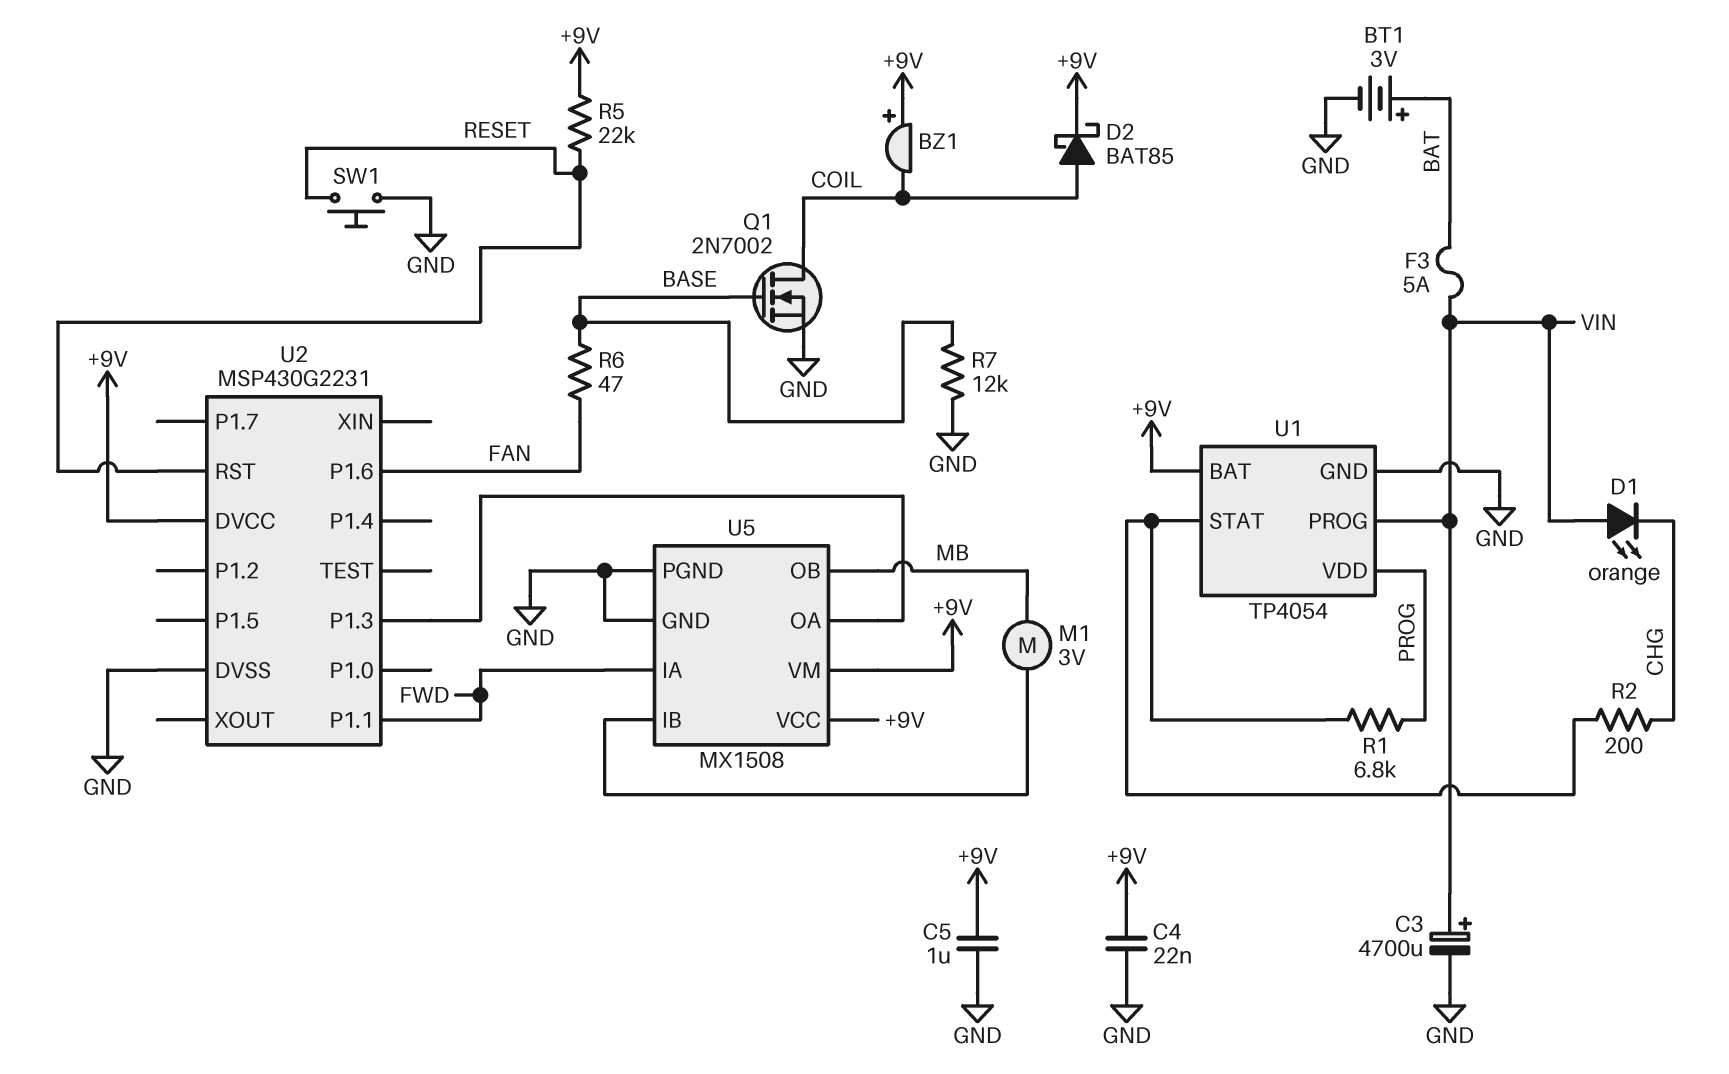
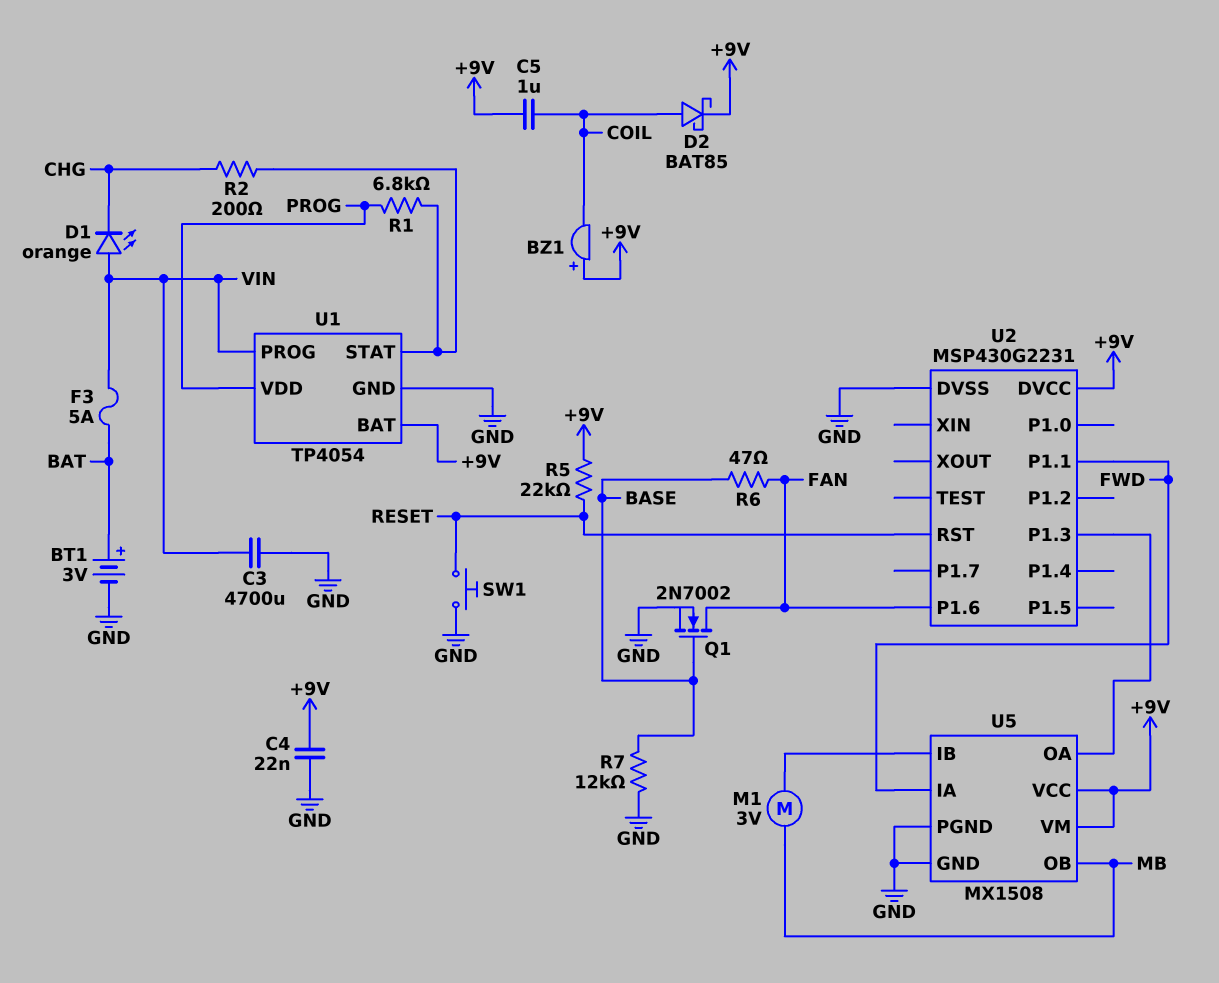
C3: 4700uF (plus VIN, minus GND) -> 4700uF (GND, VIN)
C5: 1uF (+9V, GND) -> 1uF (+9V, COIL)
Q1: NMOS 2N7002 (G BASE, D COIL, S GND) -> NMOS 2N7002 (G BASE, D FAN, S GND)

